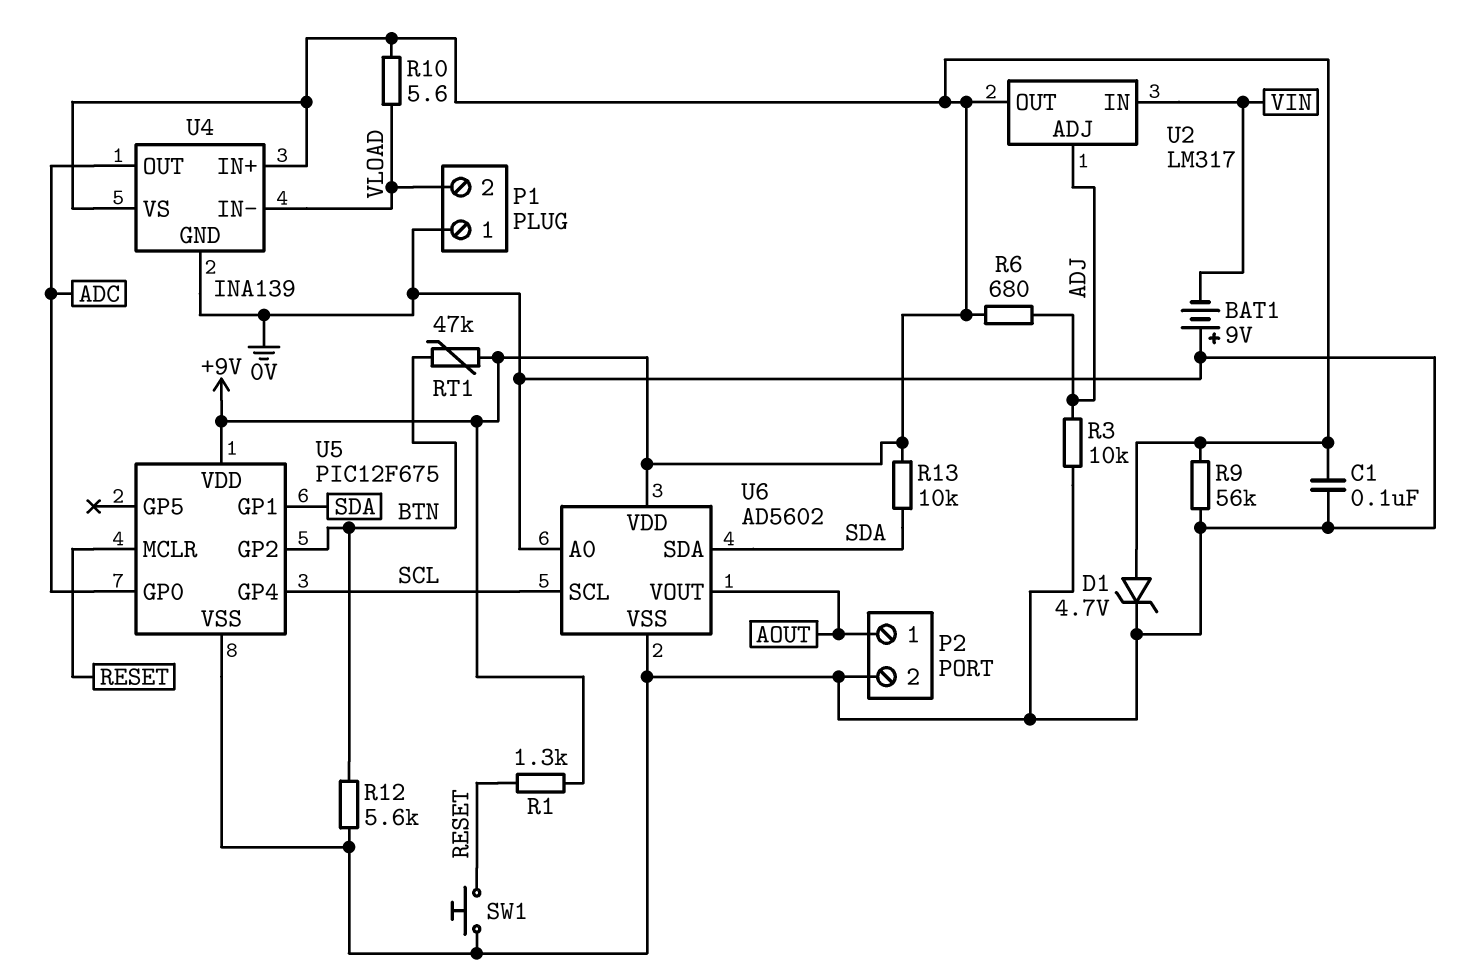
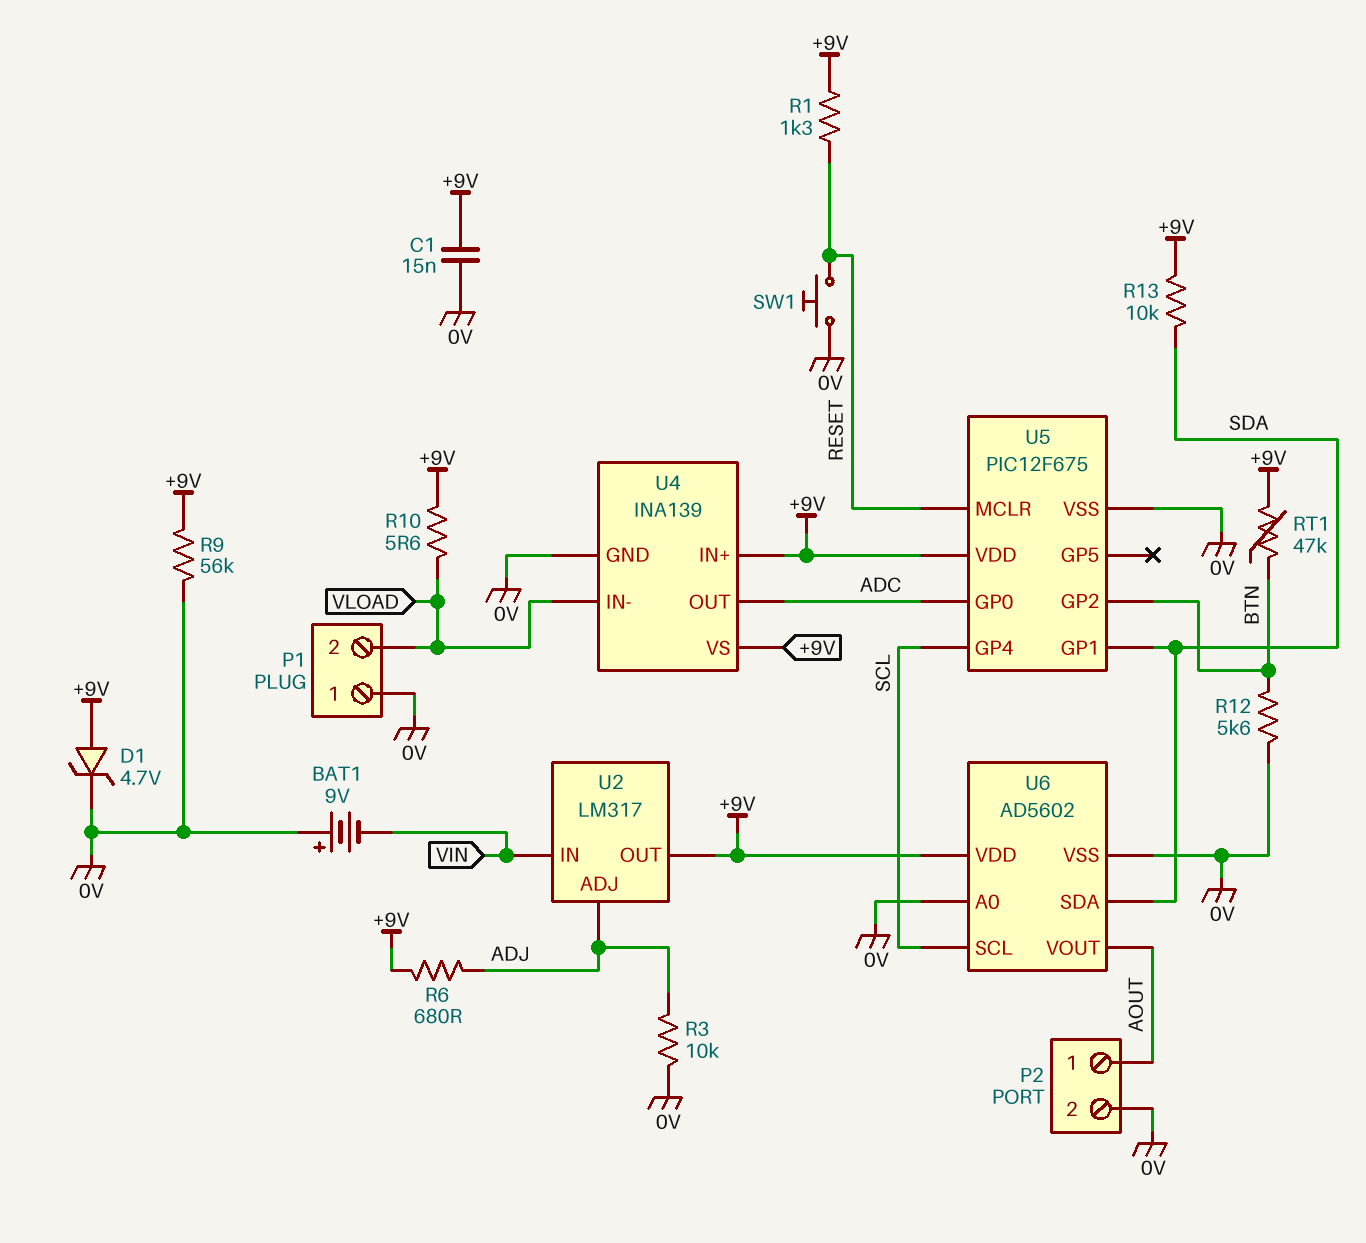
C1: 100nF (+9V, 0V) -> 15nF (+9V, 0V)

